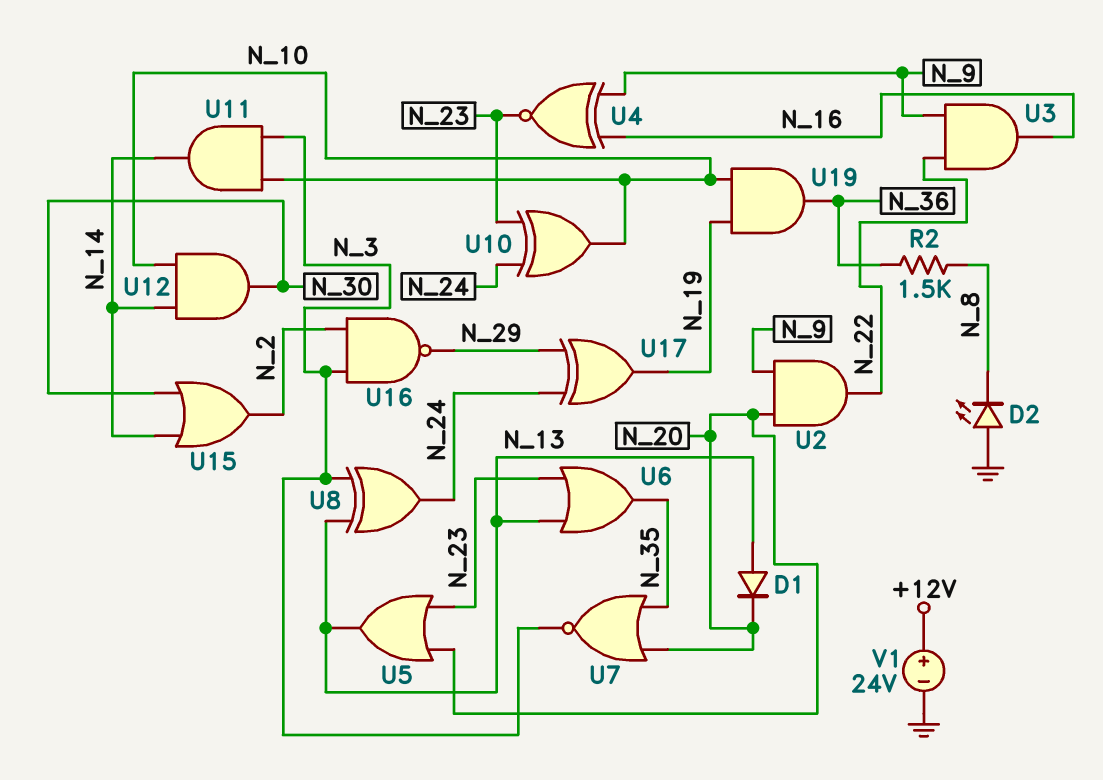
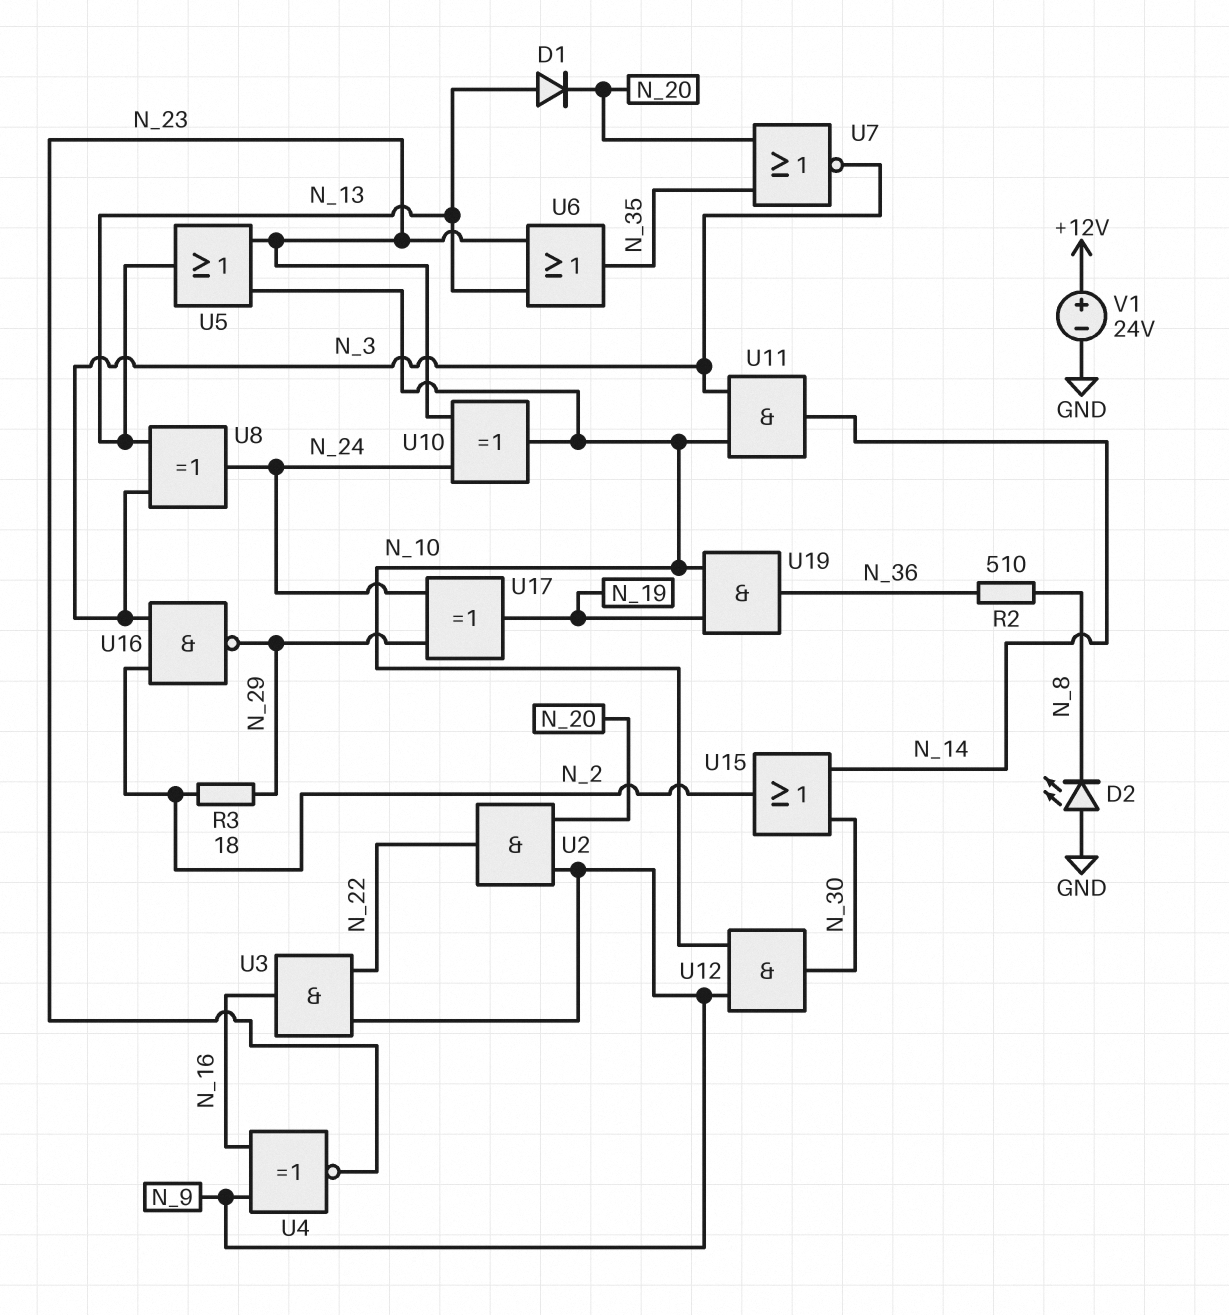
R2: 1.5k (N_8, N_36) -> 510 (N_8, N_36)
R3: none -> 18 (N_2, N_29)
U5: OR (in N_20, in N_23, out N_13) -> OR (in N_10, in N_23, out N_13)
U12: AND (in N_10, in N_14, out N_30) -> AND (in N_9, in N_10, out N_30)

